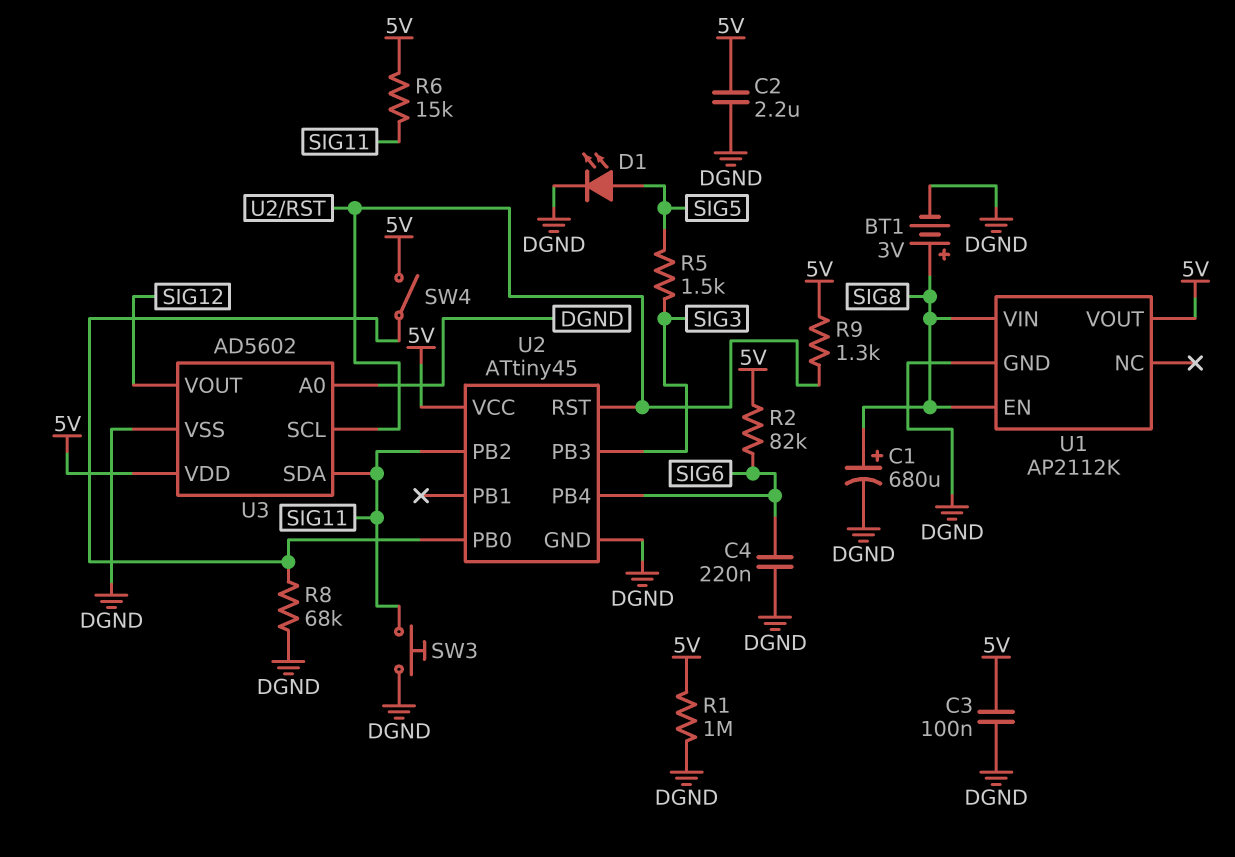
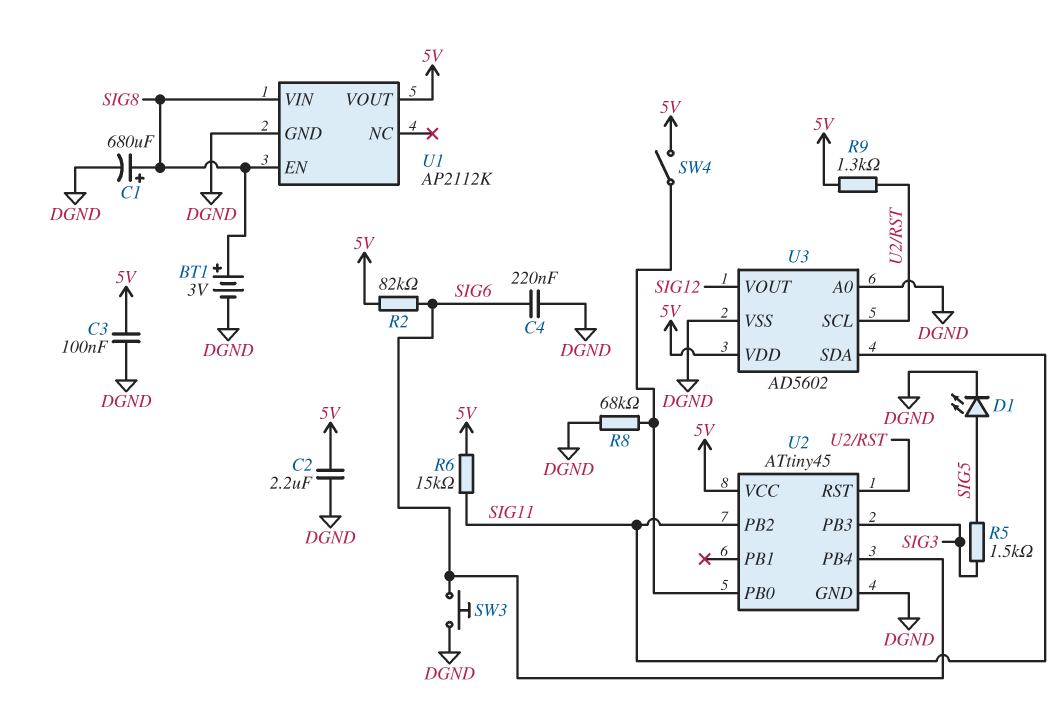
R1: 1M (5V, DGND) -> none
SW3: button (DGND, SIG11) -> button (DGND, SIG6)

